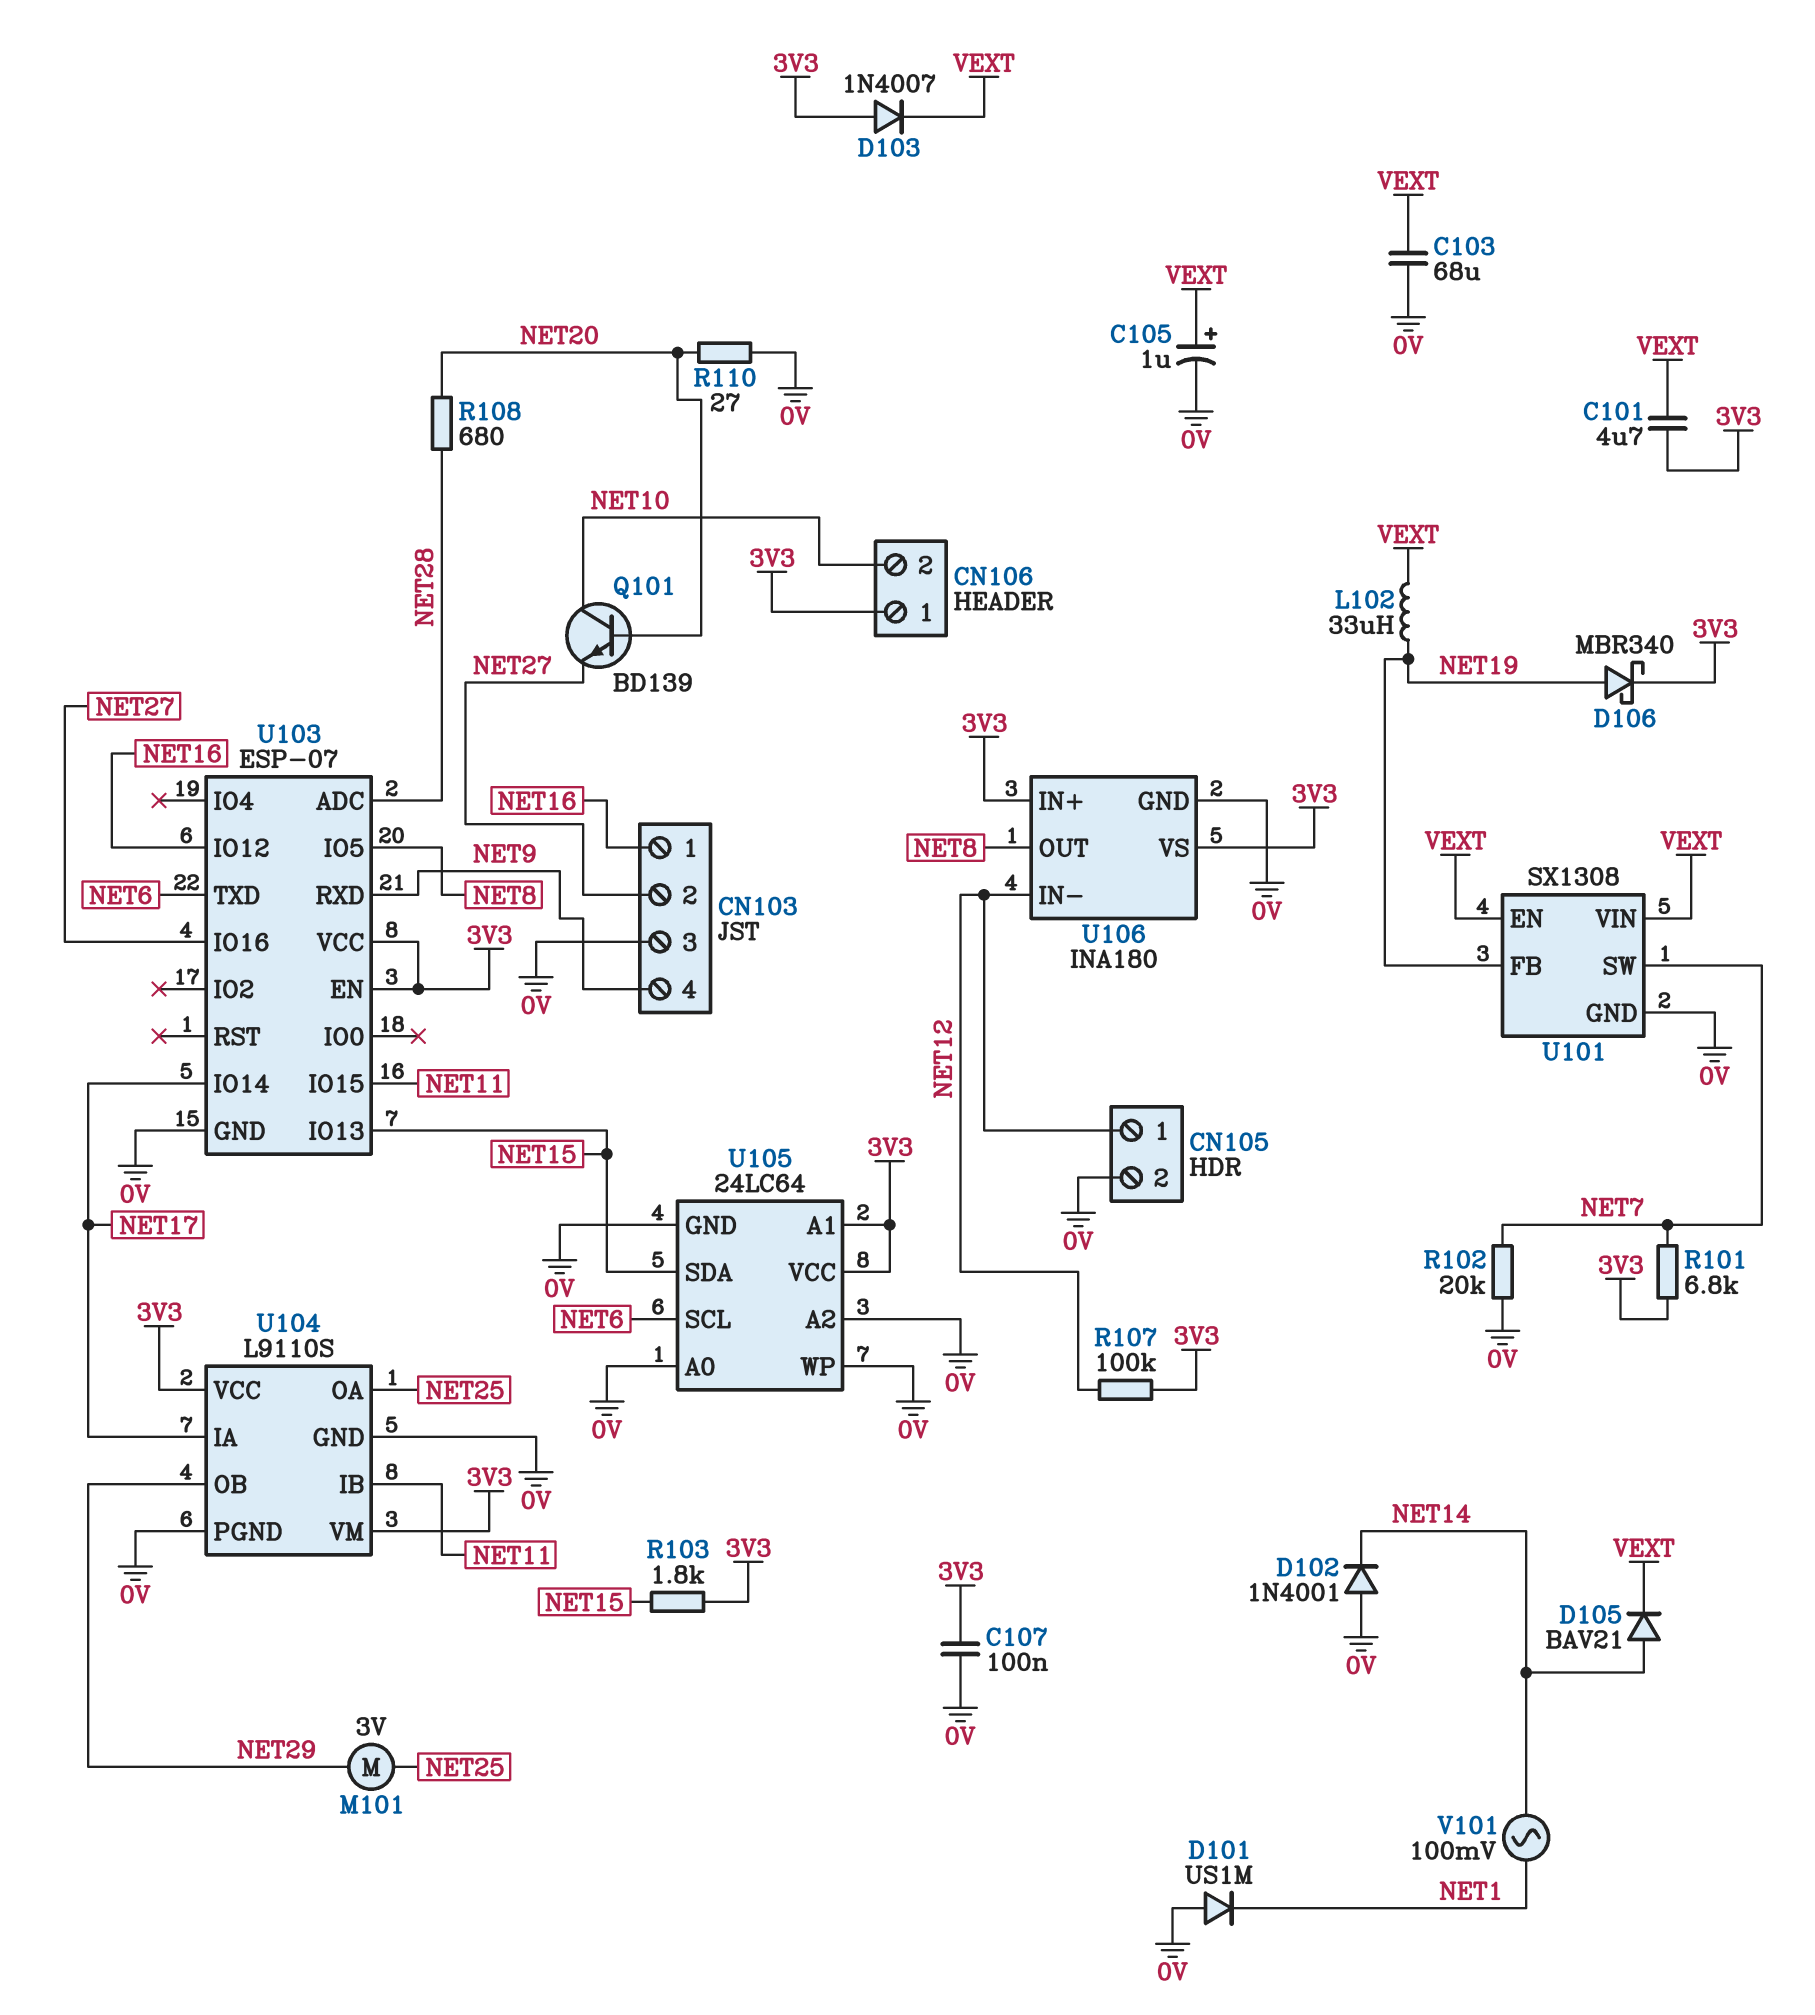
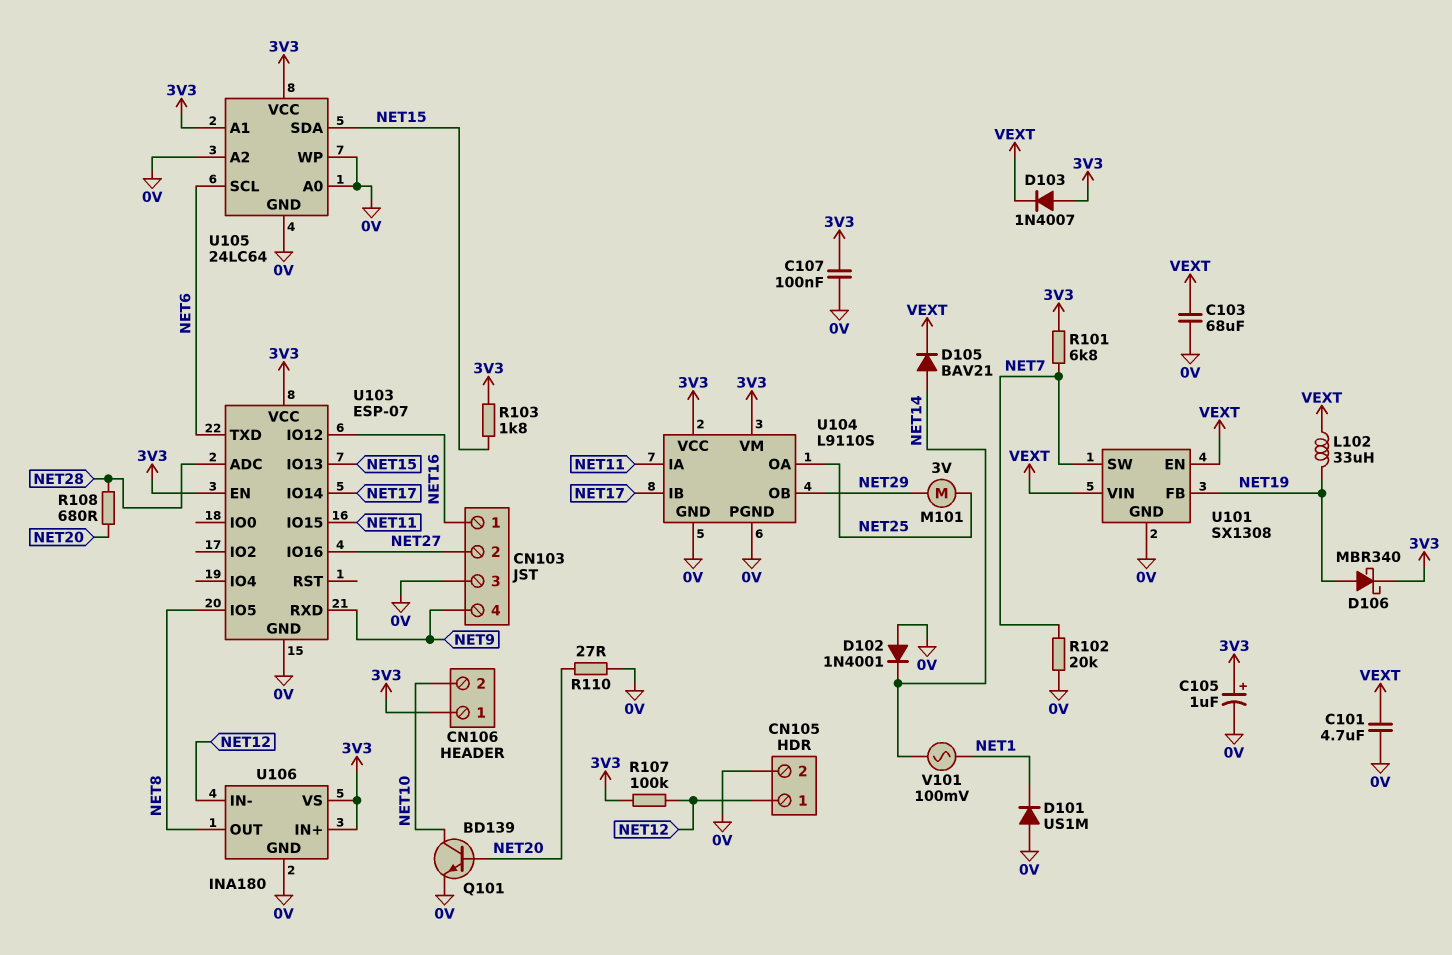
C101: 4.7uF (3V3, VEXT) -> 4.7uF (0V, VEXT)
C105: 1uF (plus VEXT, minus 0V) -> 1uF (plus 3V3, minus 0V)
Q101: NPN BD139 (B NET20, C NET10, E NET27) -> NPN BD139 (B NET20, C NET10, E 0V)
U104 pin IA: NET17 -> NET11
U104 pin IB: NET11 -> NET17

